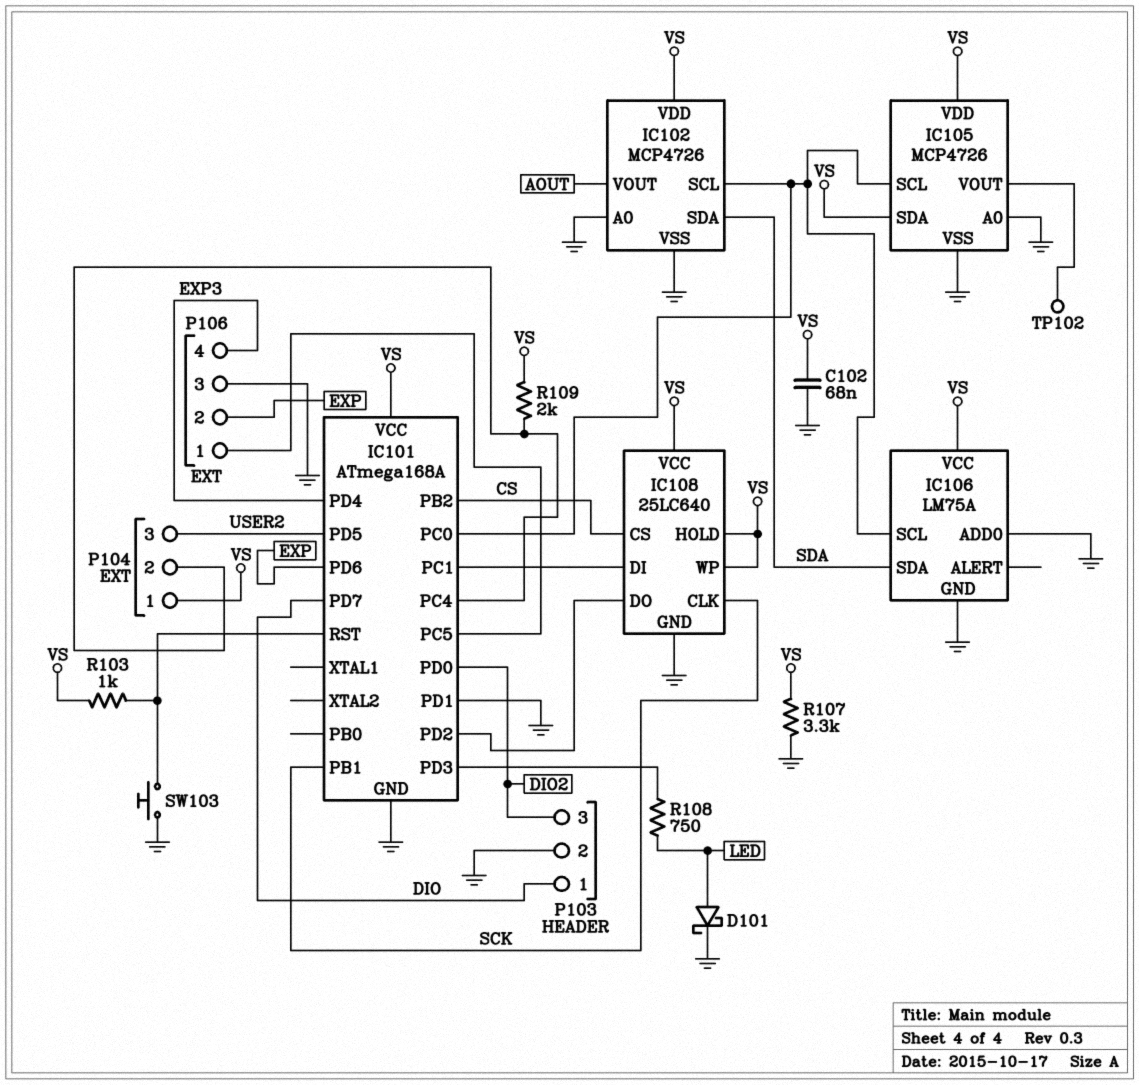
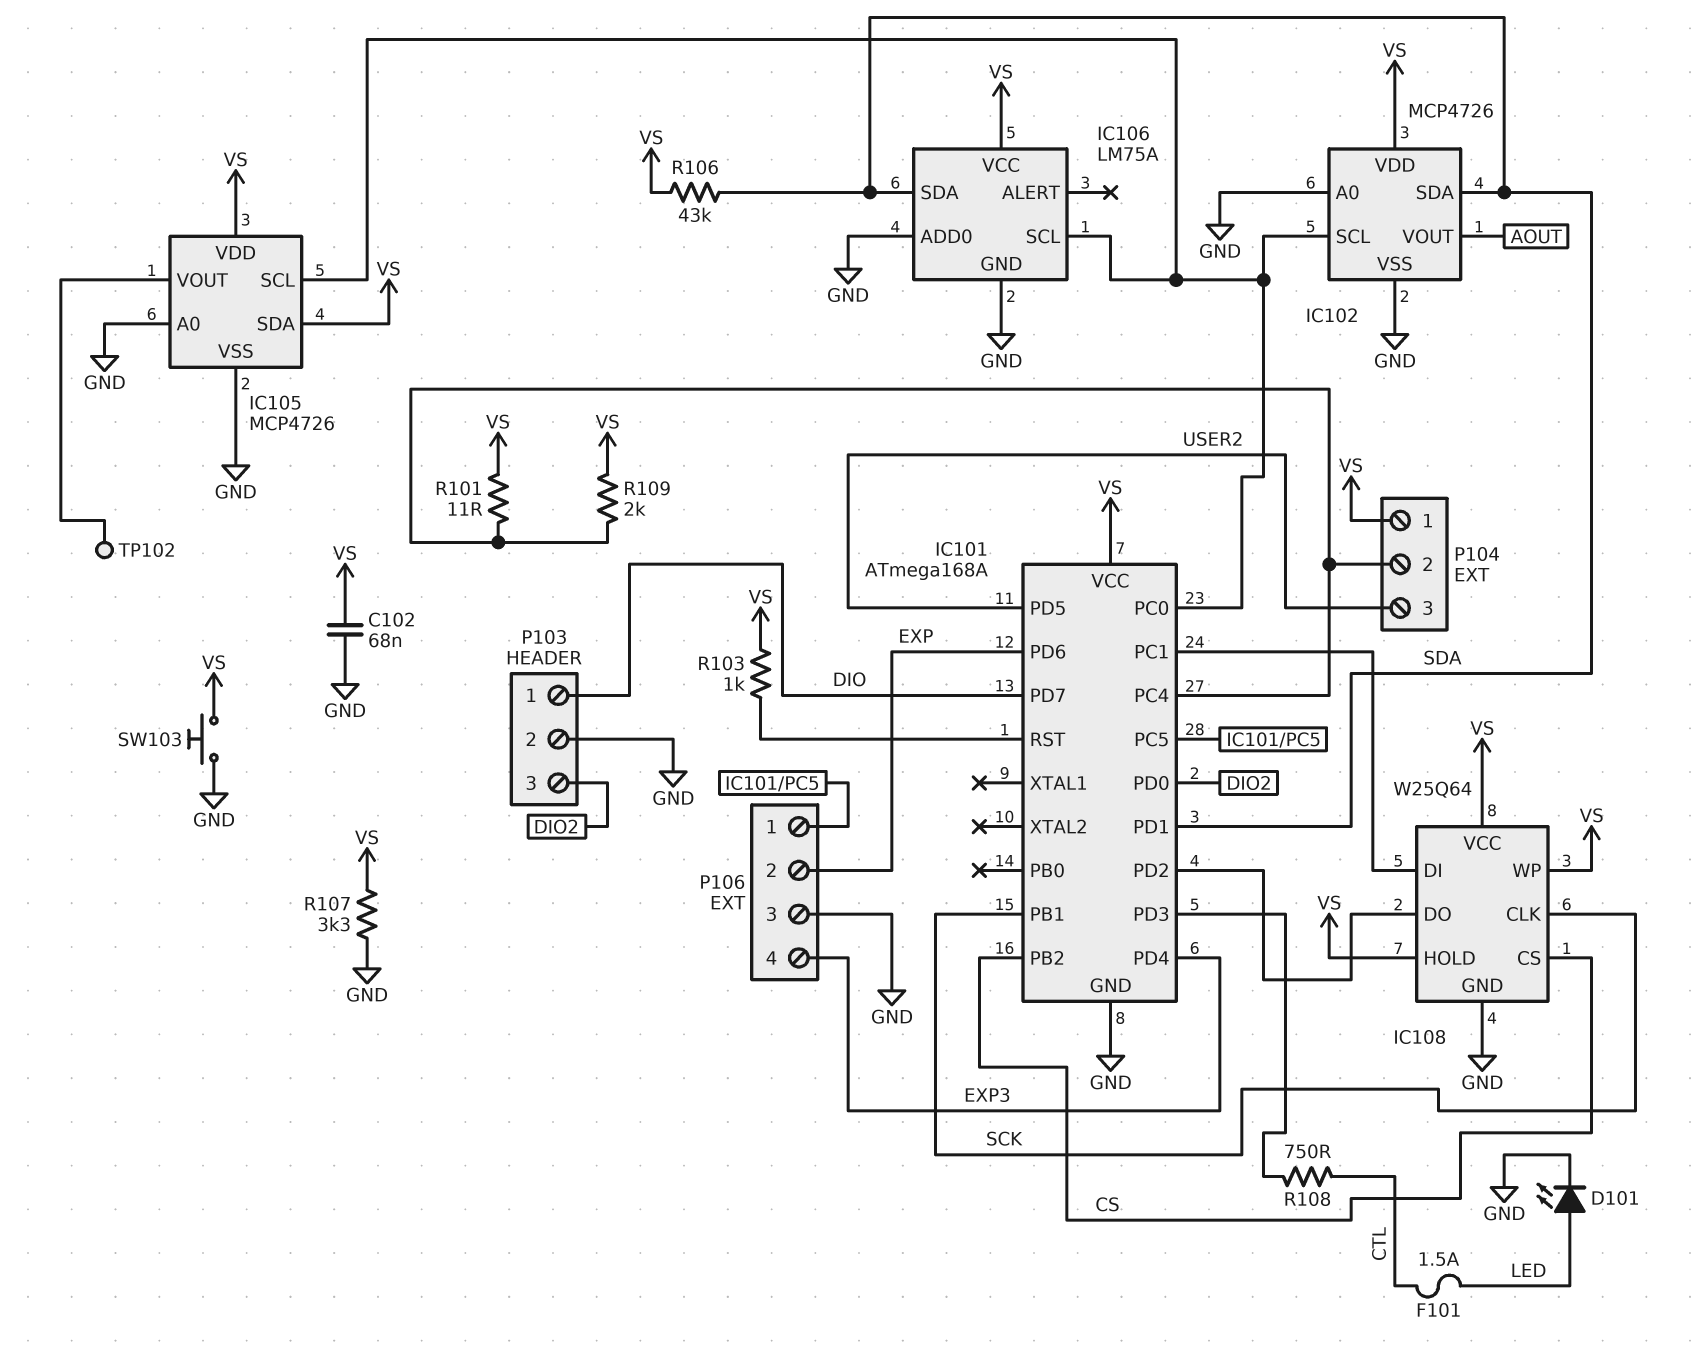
D101: schottky (A LED, K GND) -> LED (A LED, K GND)
F101: none -> 1.5A (CTL, LED)
IC101 pin PD1: GND -> SDA
IC108: 25LC640 -> W25Q64
R101: none -> 11 (IC101/PC4, VS)
R106: none -> 43k (SDA, VS)
R108: 750 (IC101/PD3, LED) -> 750 (CTL, IC101/PD3)
SW103: button (GND, IC101/RST) -> button (GND, VS)

